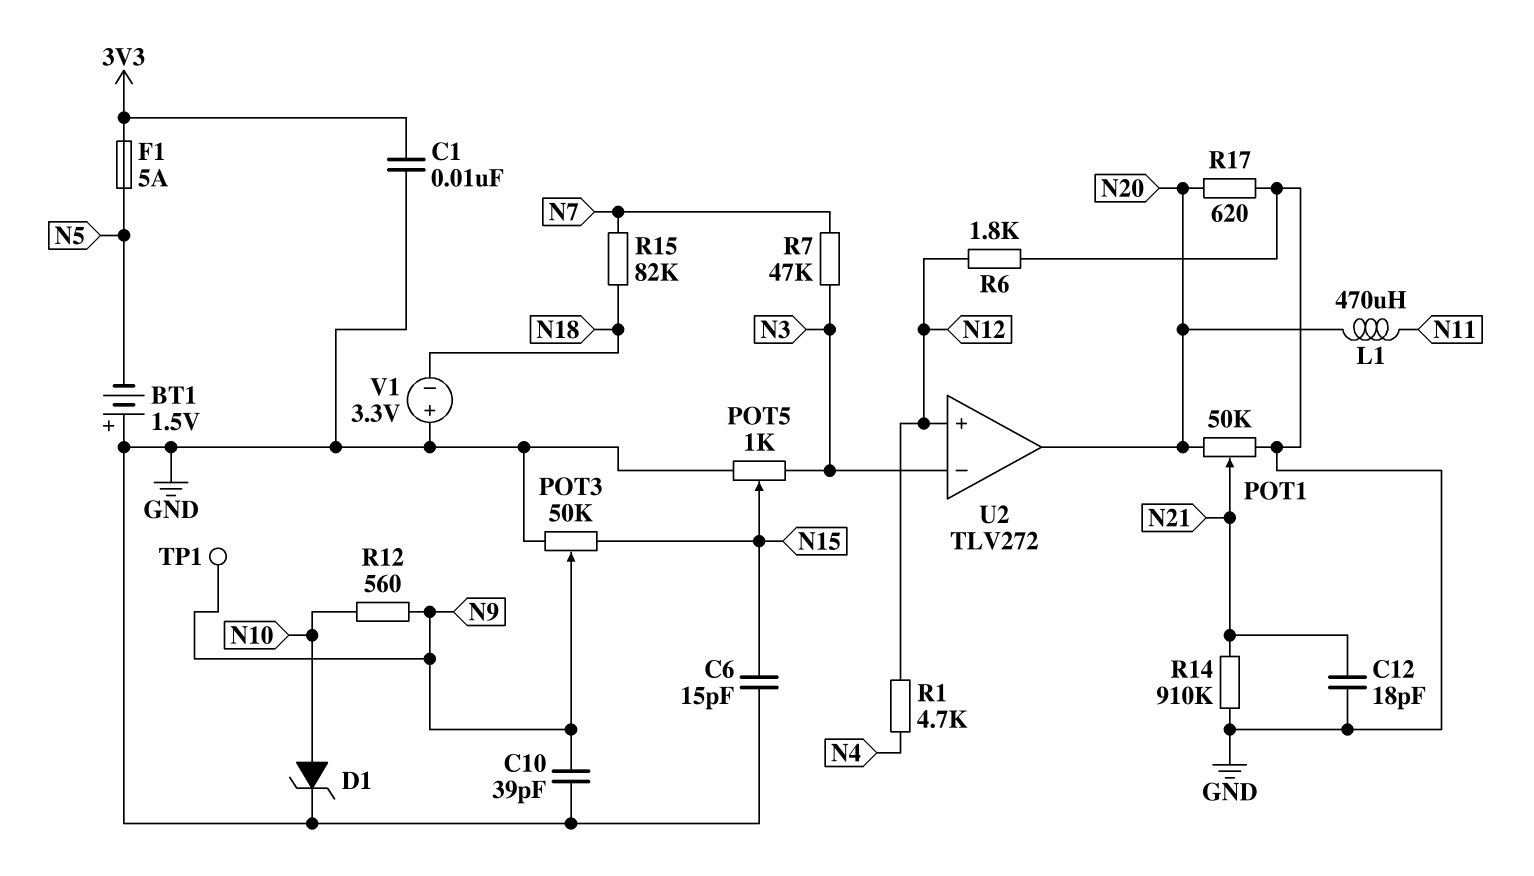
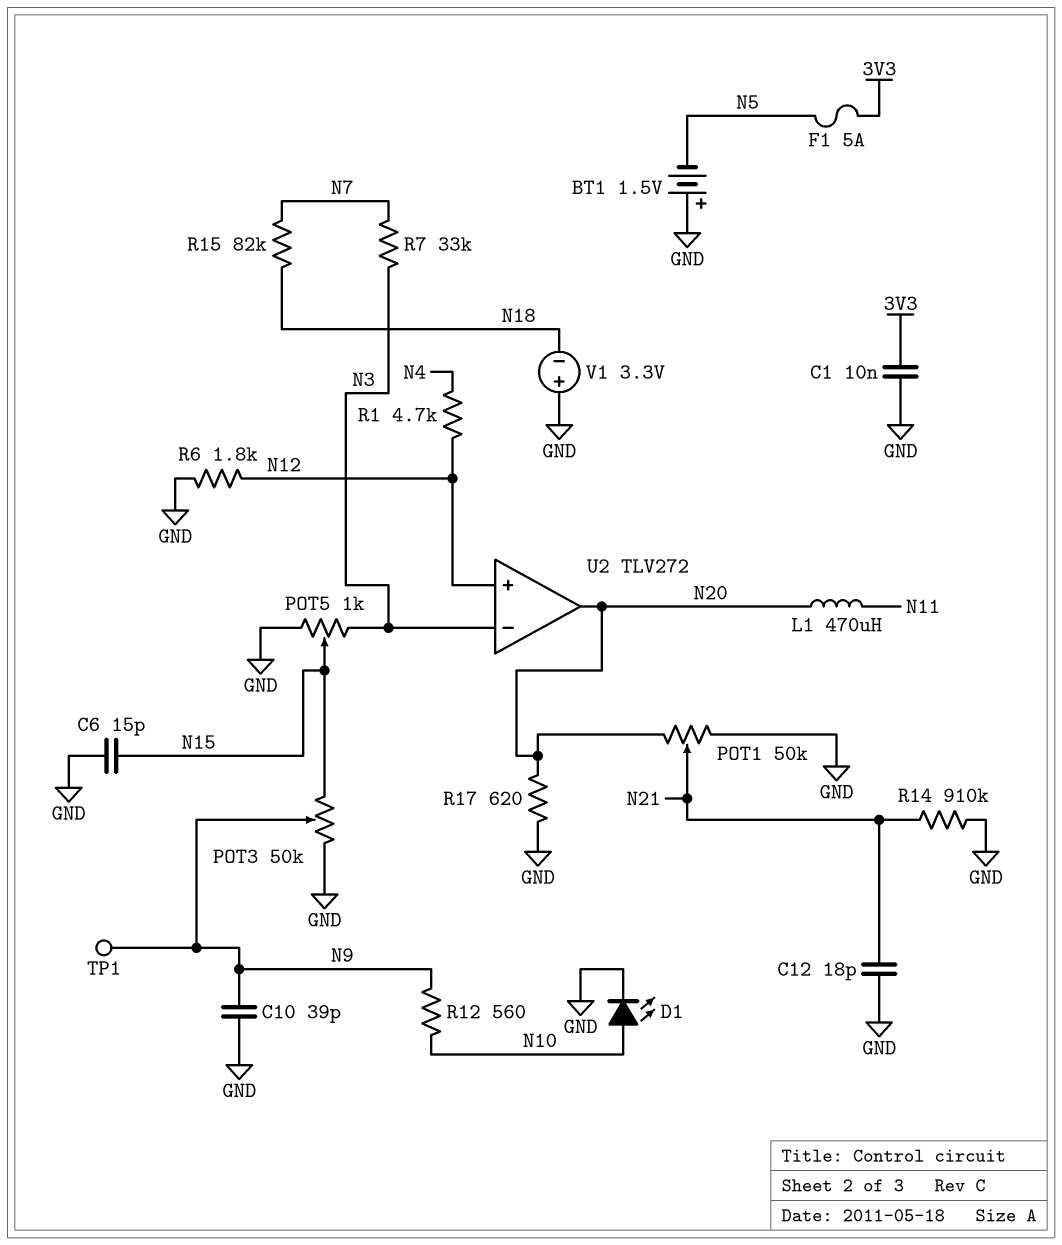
D1: zener (A N10, K GND) -> LED (A N10, K GND)
R7: 47k (N3, N7) -> 33k (N3, N7)

